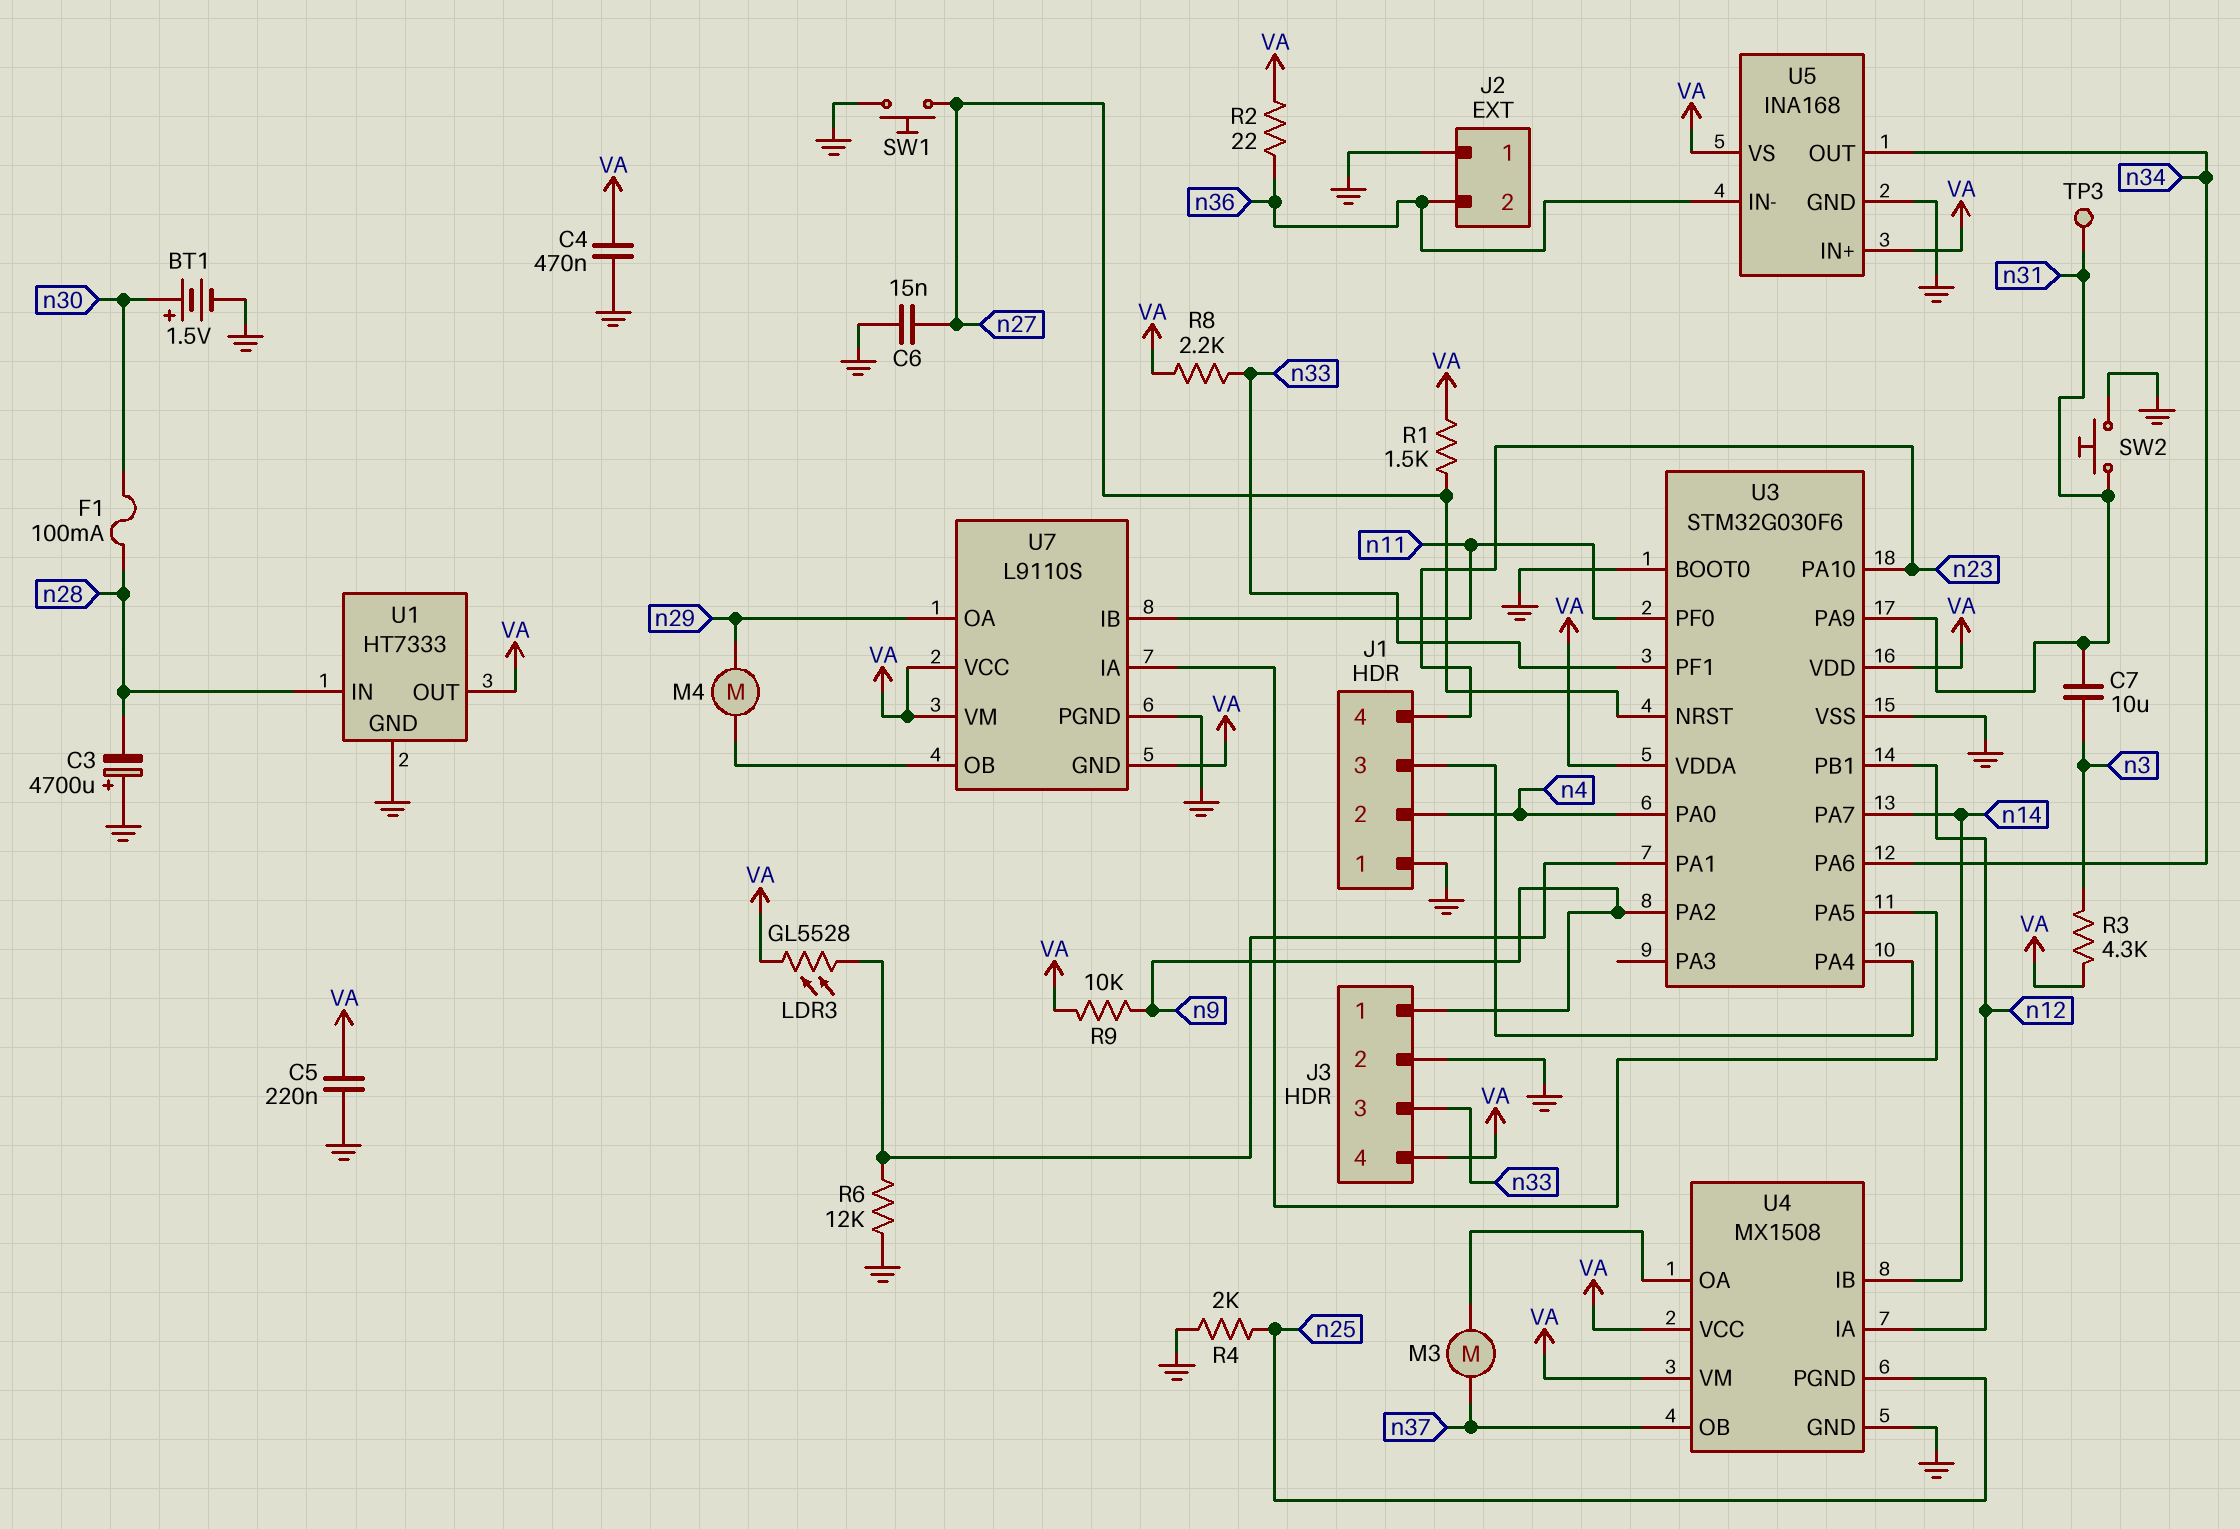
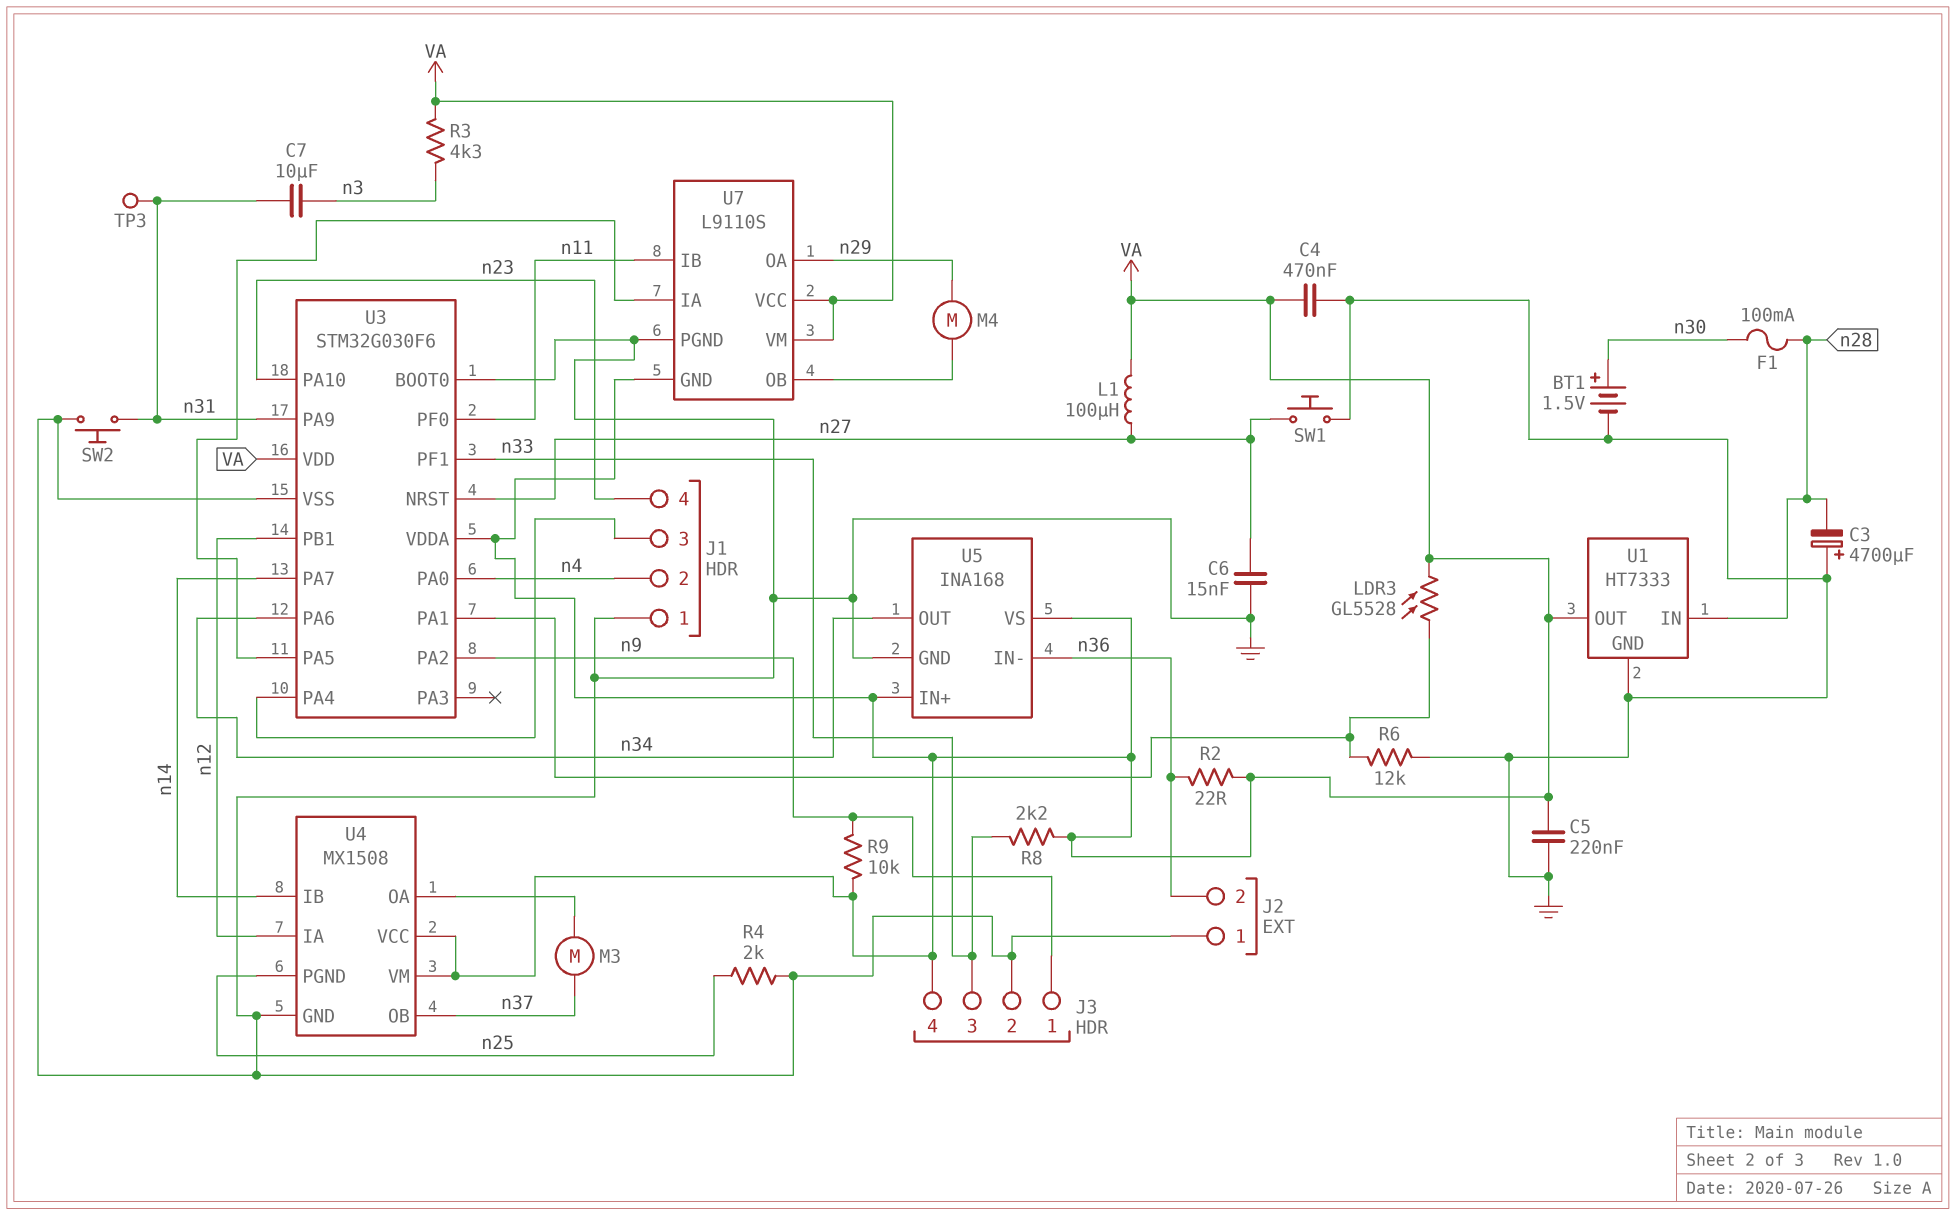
L1: none -> 100uH (VA, n27)
R1: 1.5k (VA, n27) -> none

